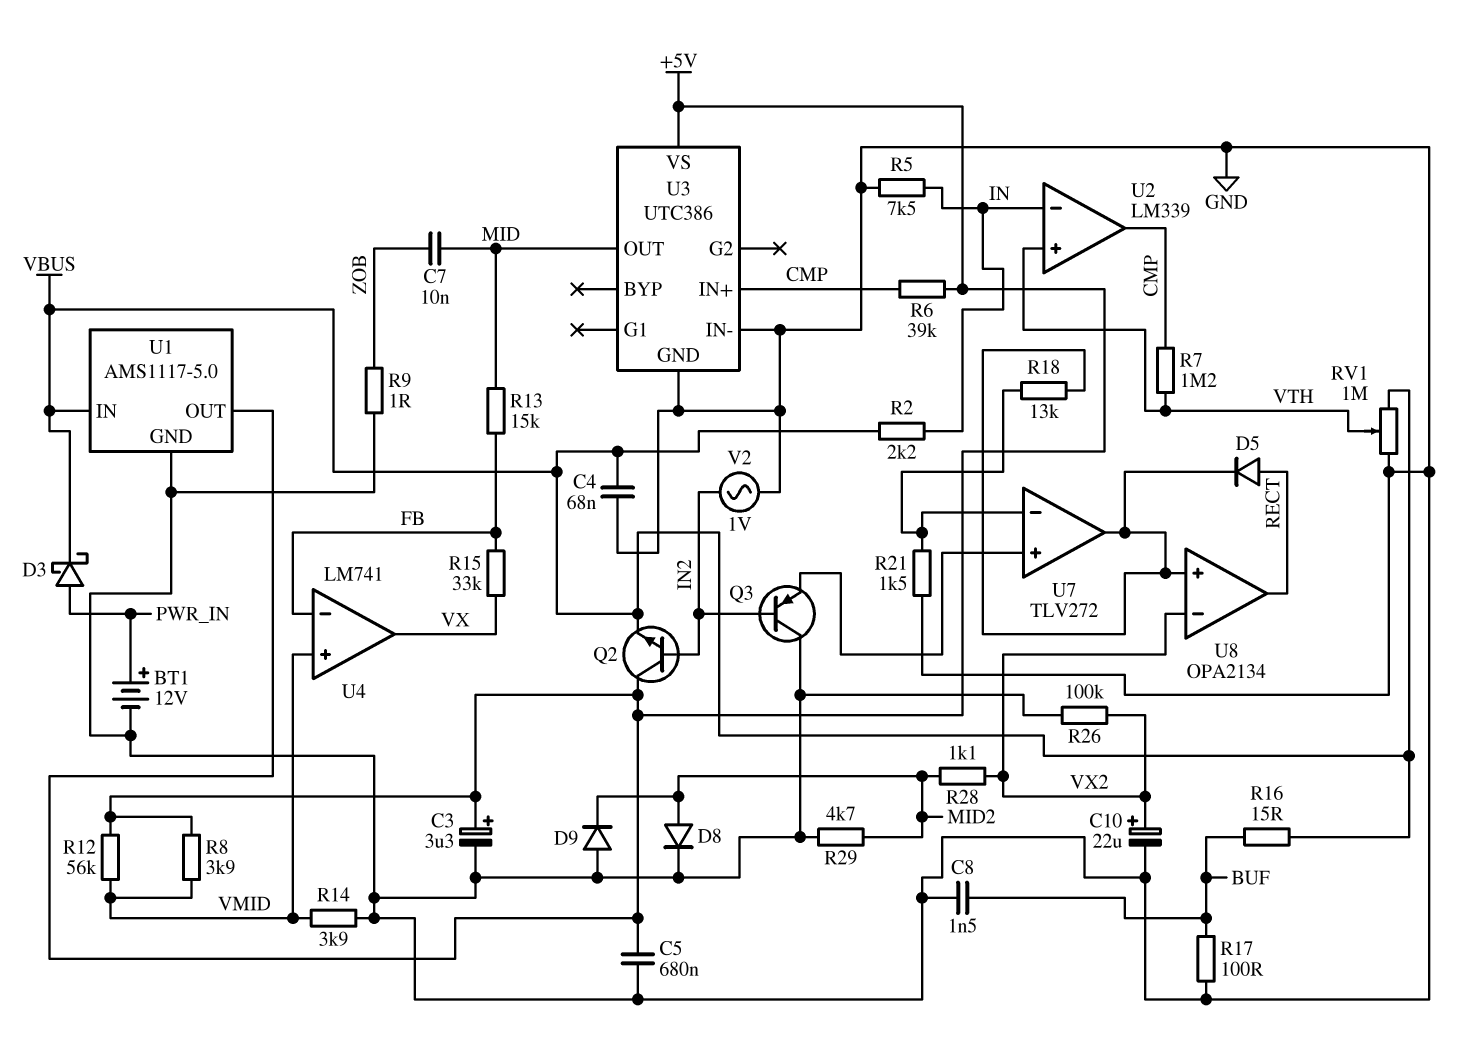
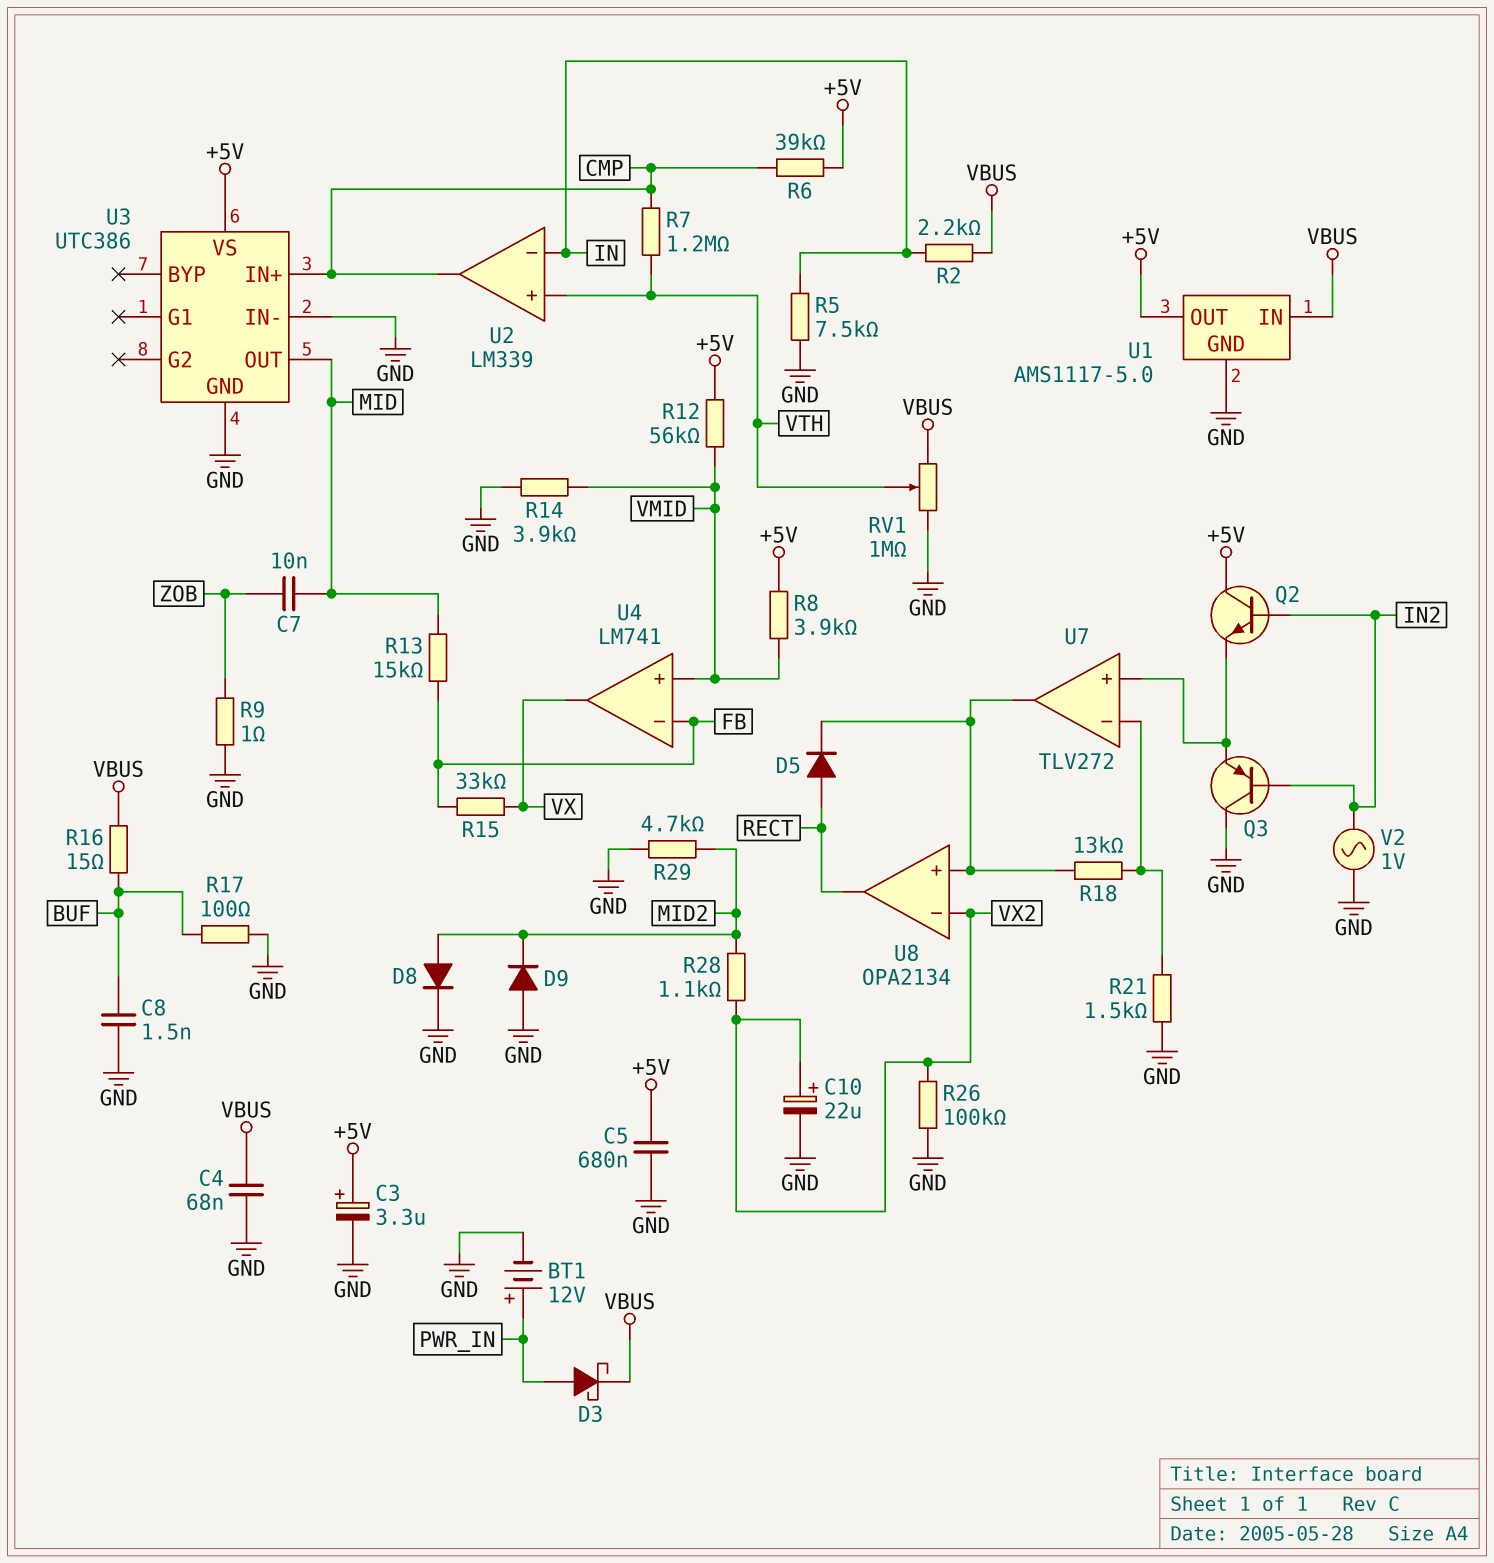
Q2: NPN (B IN2, C +5V, E VBUS) -> NPN (B IN2, C +5V, E U7/in+)

